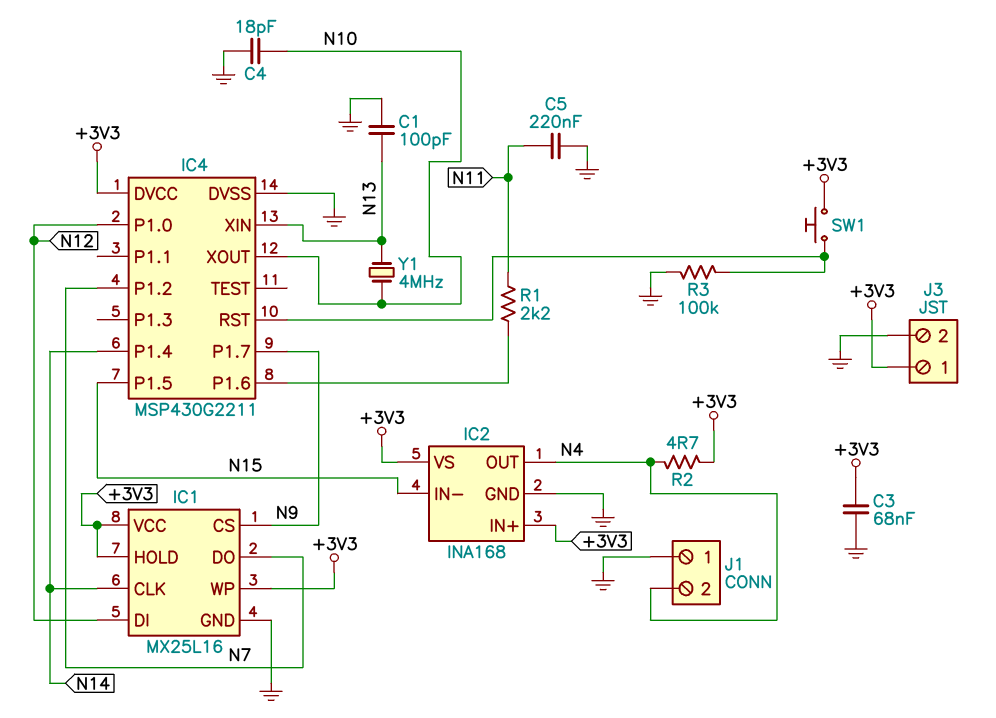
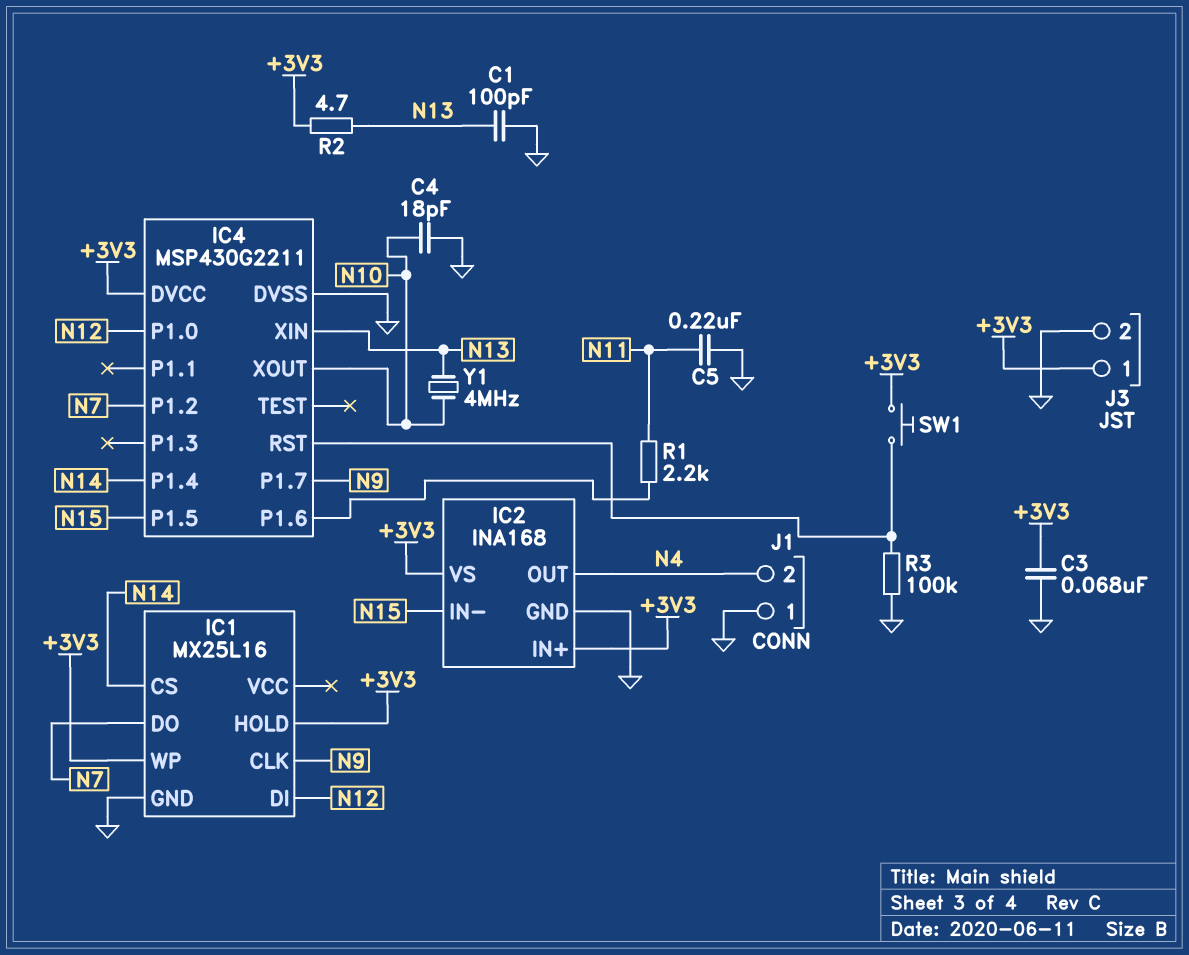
IC1 pin CLK: N14 -> N9
IC1 pin CS: N9 -> N14
IC1 pin VCC: +3V3 -> none
R2: 4.7 (+3V3, N4) -> 4.7 (+3V3, N13)

